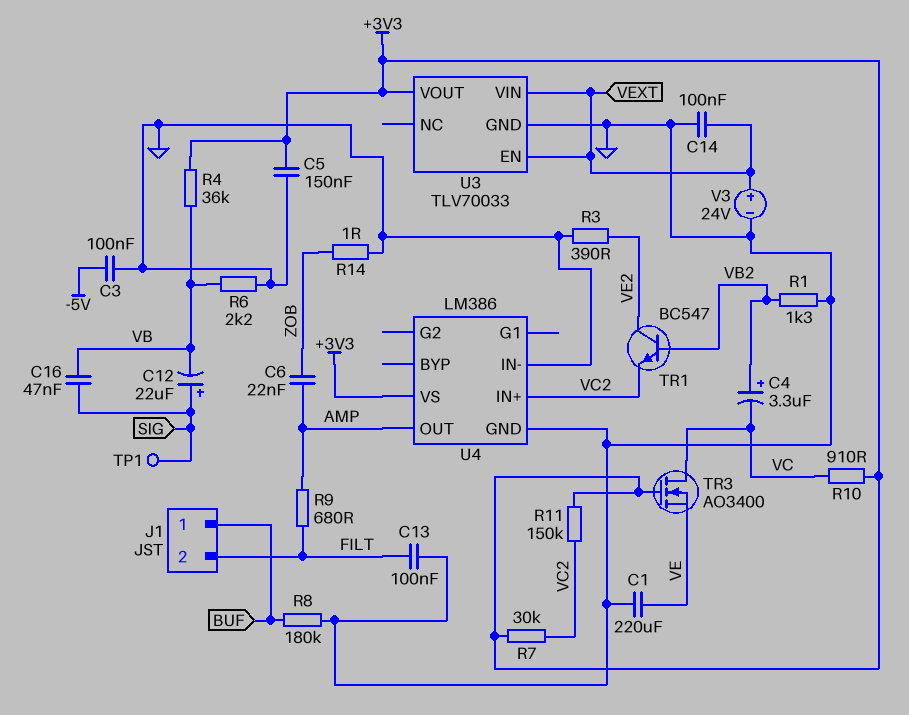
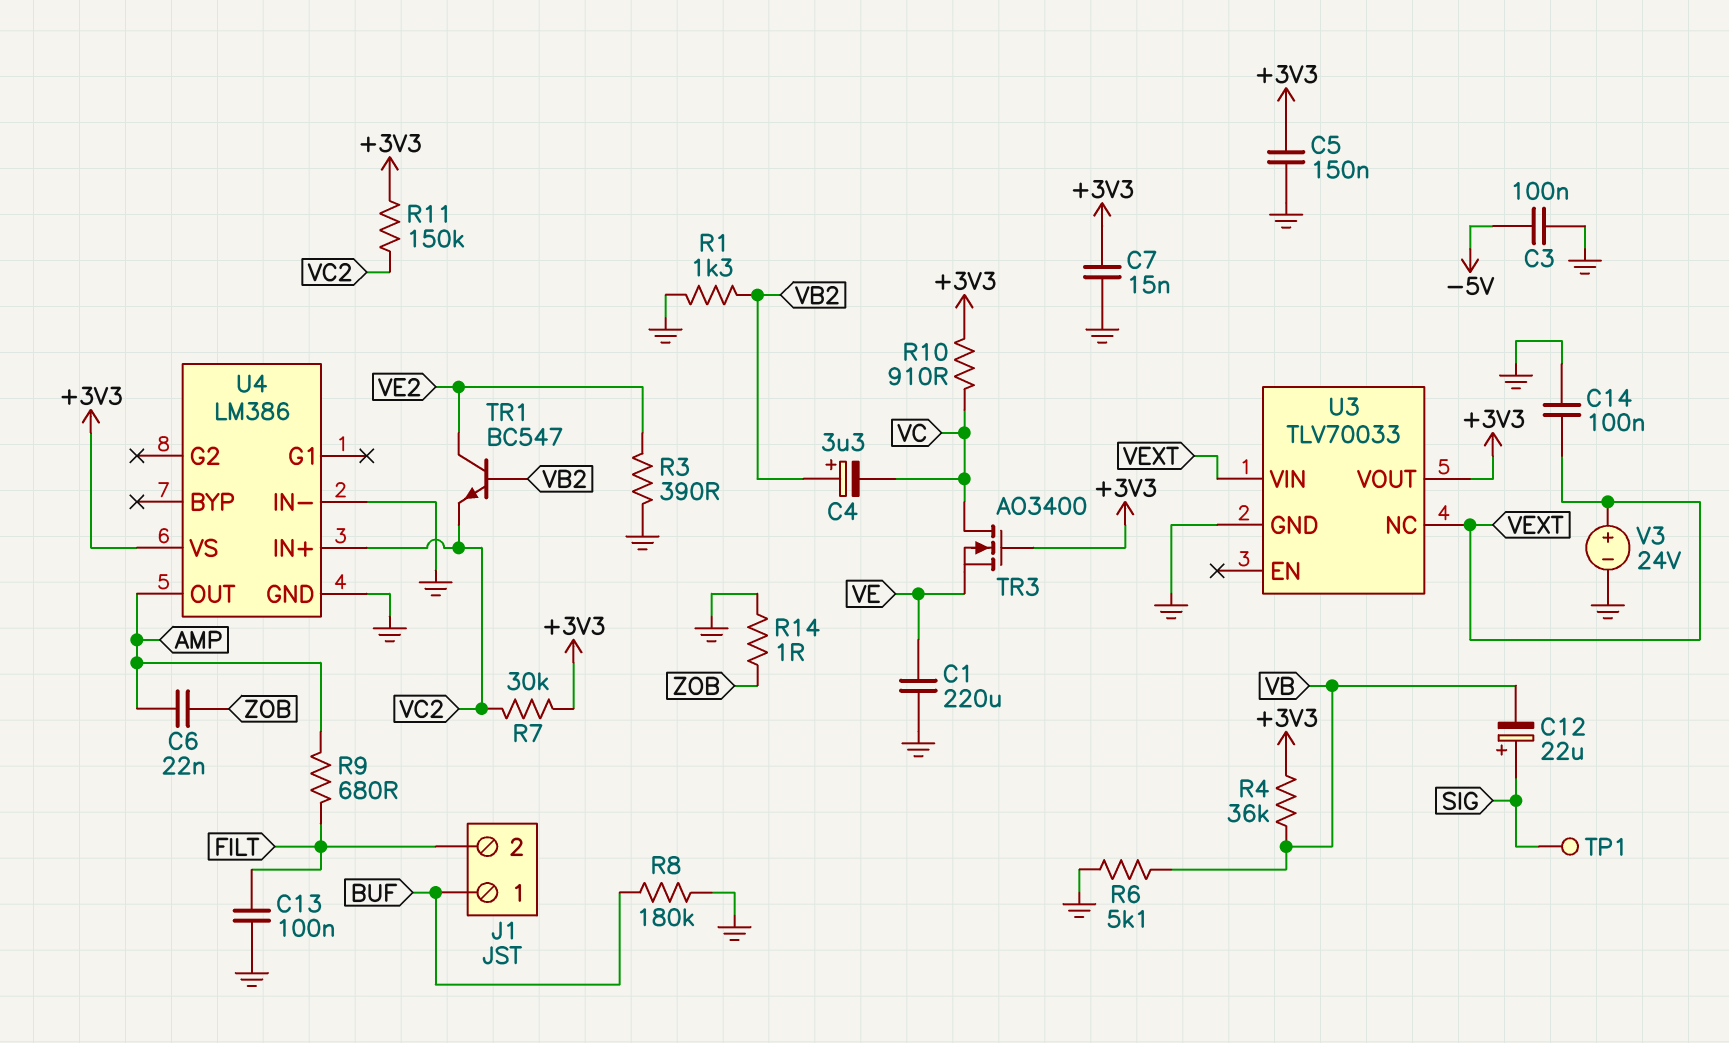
C7: none -> 15nF (+3V3, GND)
C16: 47nF (SIG, VB) -> none
R6: 2.2k (GND, VB) -> 5.1k (GND, VB)
U3 pin EN: VEXT -> none
U3 pin NC: none -> VEXT

